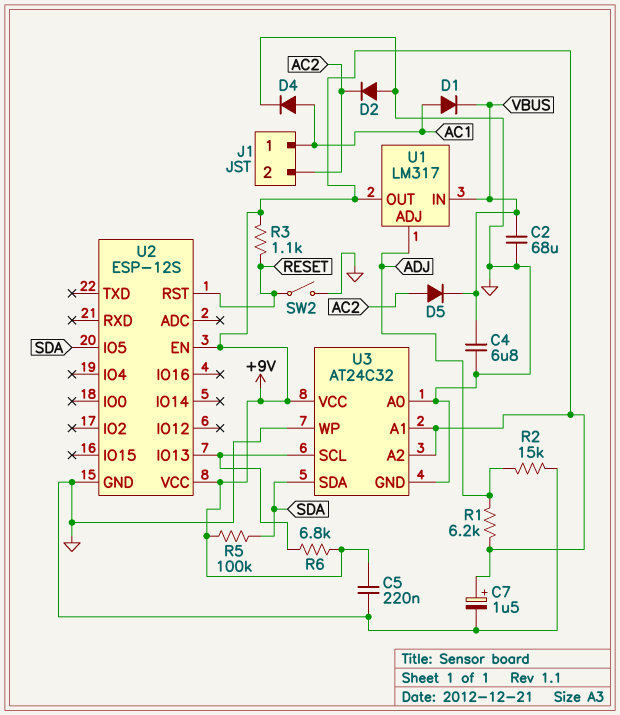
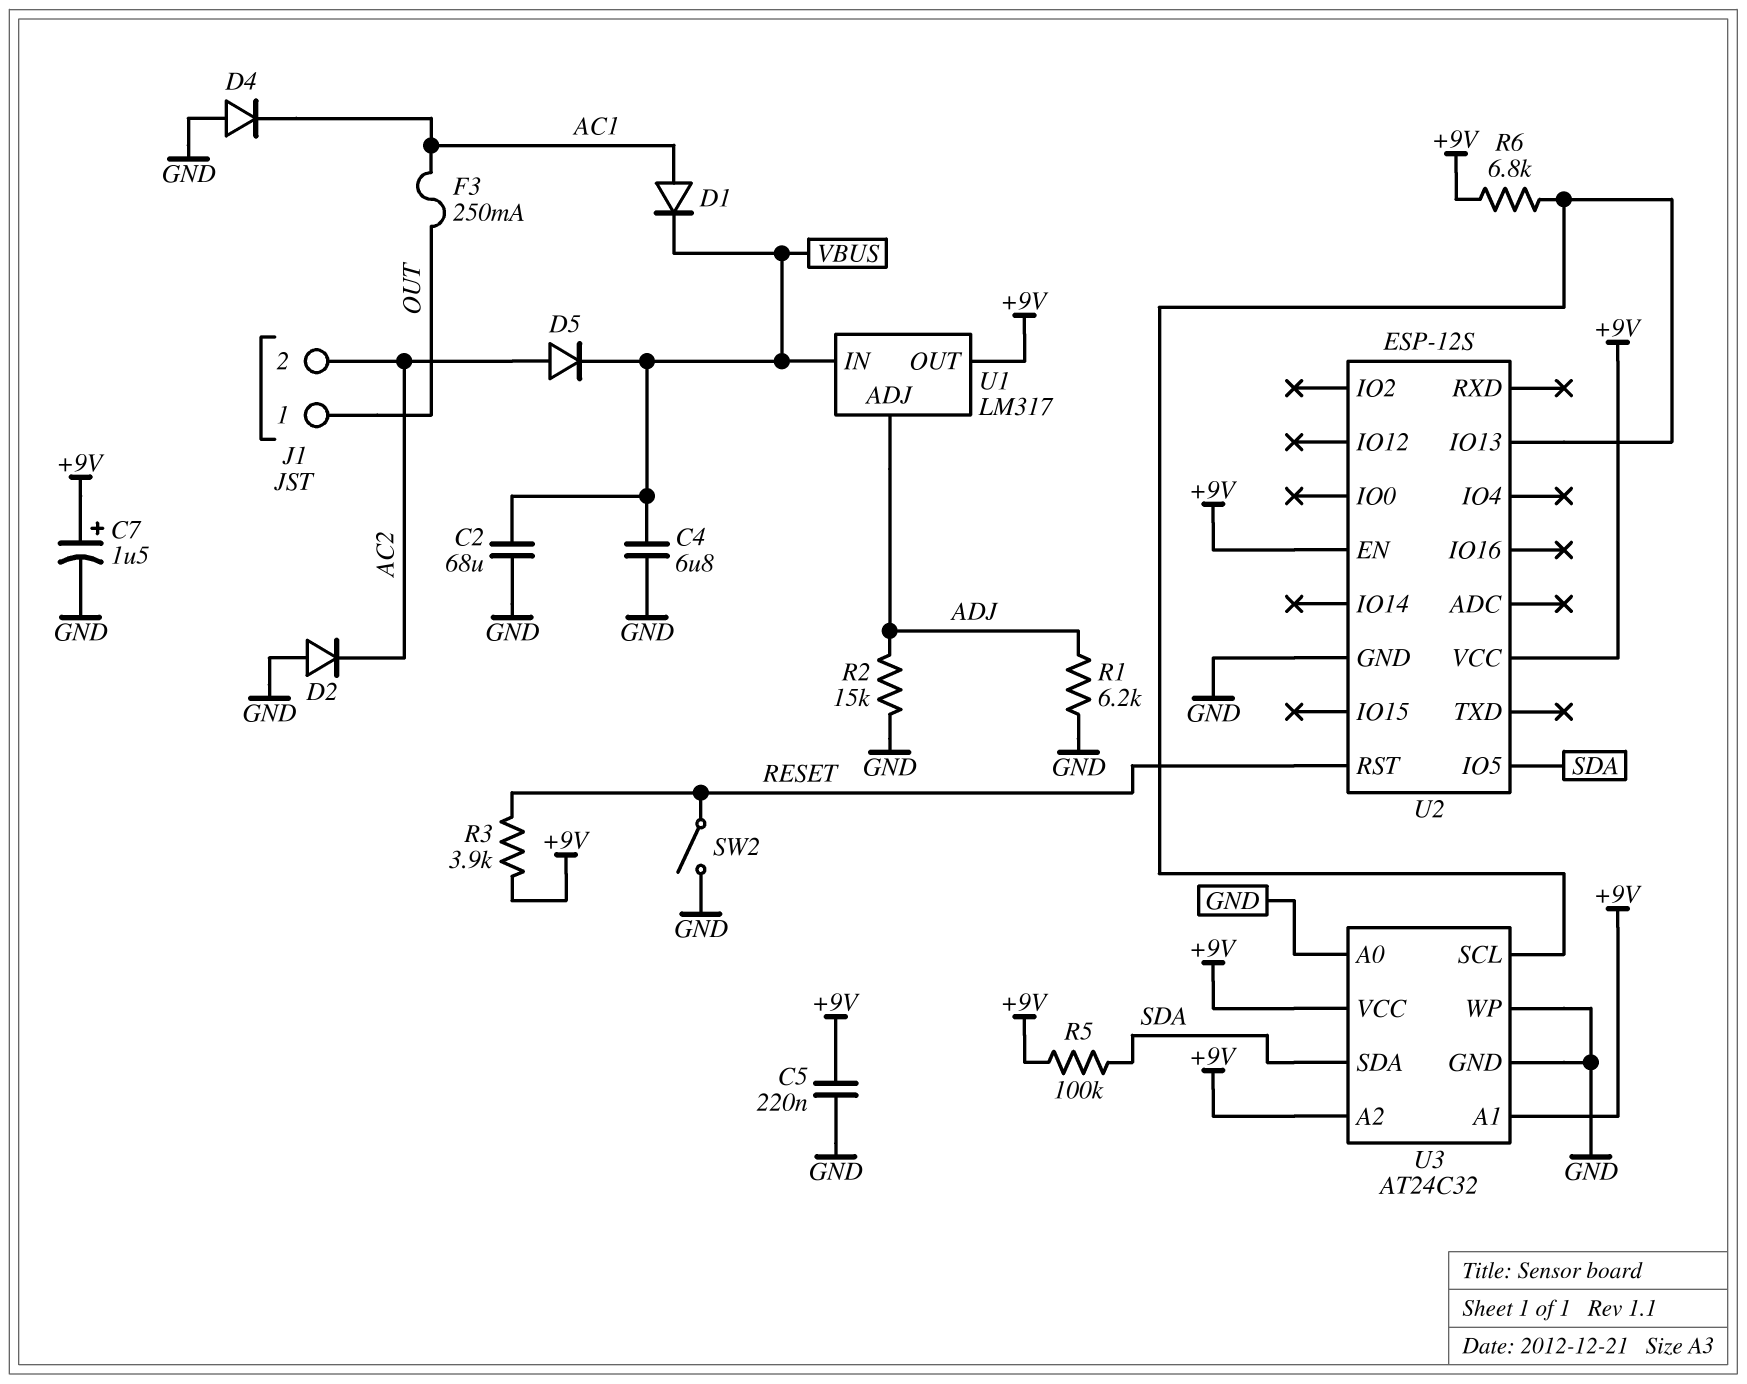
D4: diode (A AC1, K GND) -> diode (A GND, K AC1)
F3: none -> 250mA (AC1, OUT)
J1 pin 1: AC1 -> OUT
R1: 6.2k (+9V, ADJ) -> 6.2k (ADJ, GND)
R3: 1.1k (+9V, RESET) -> 3.9k (+9V, RESET)

